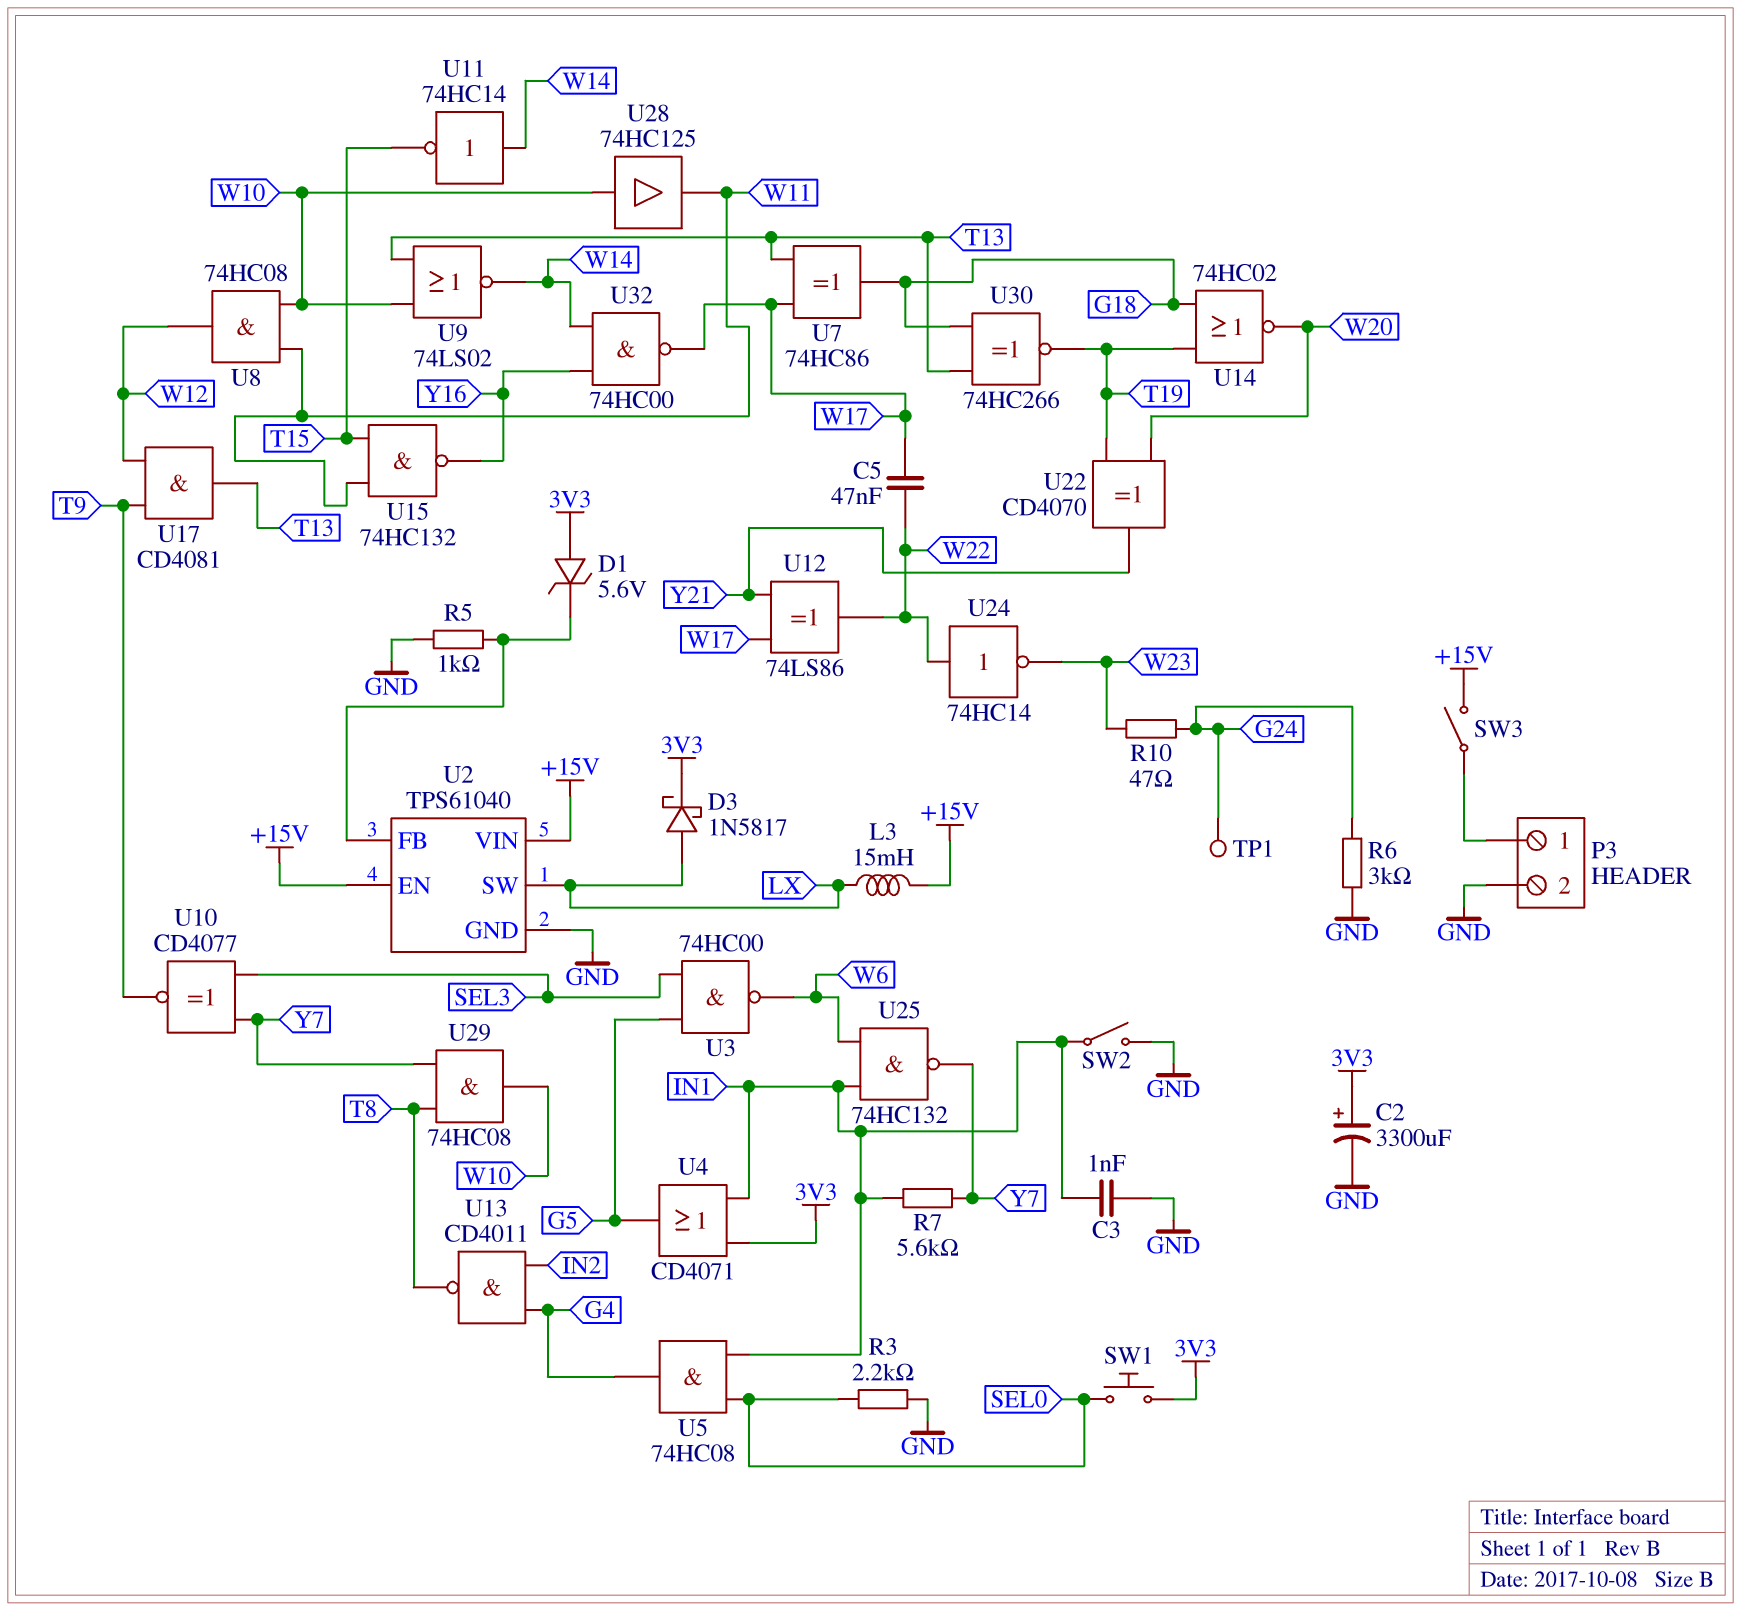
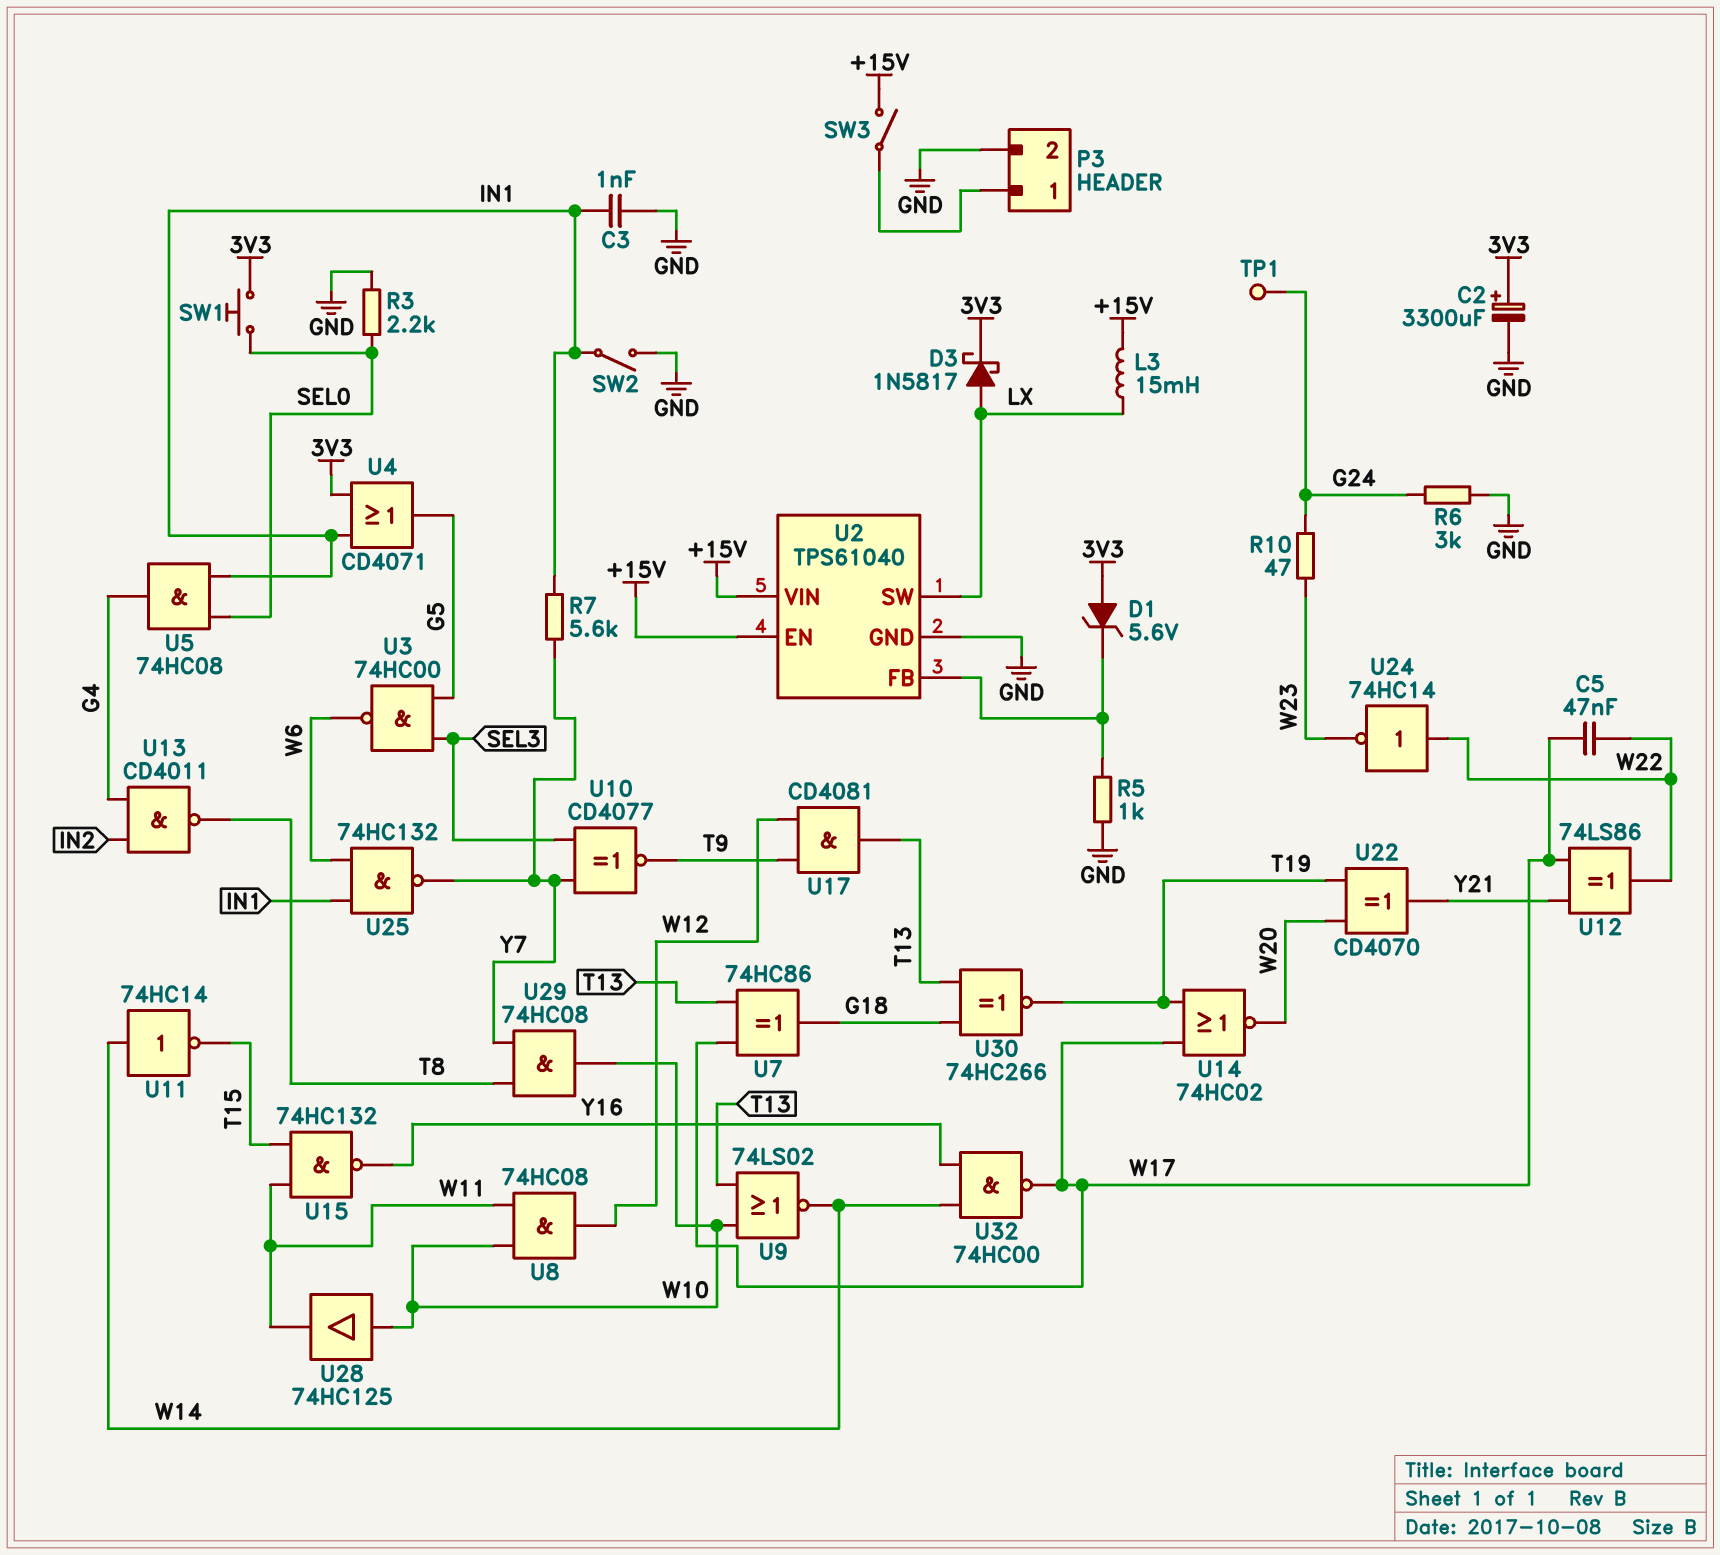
U14: NOR 74HC02 (in G18, in T19, out W20) -> NOR 74HC02 (in T19, in W17, out W20)

